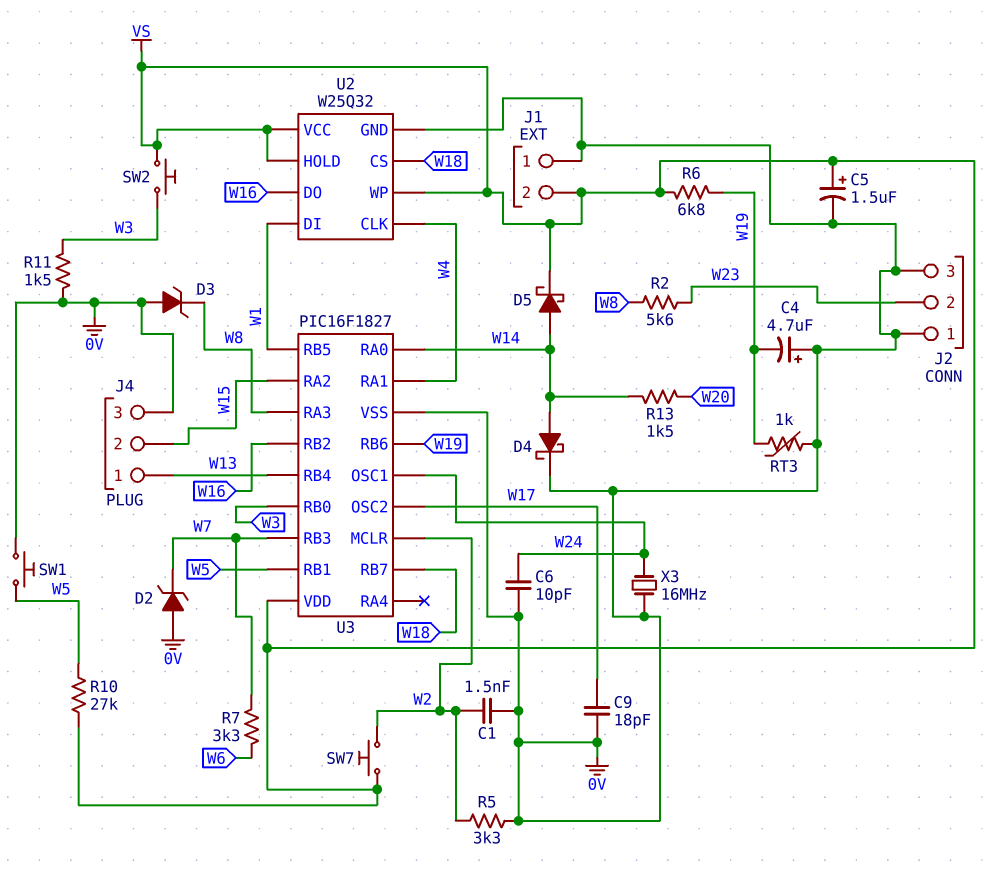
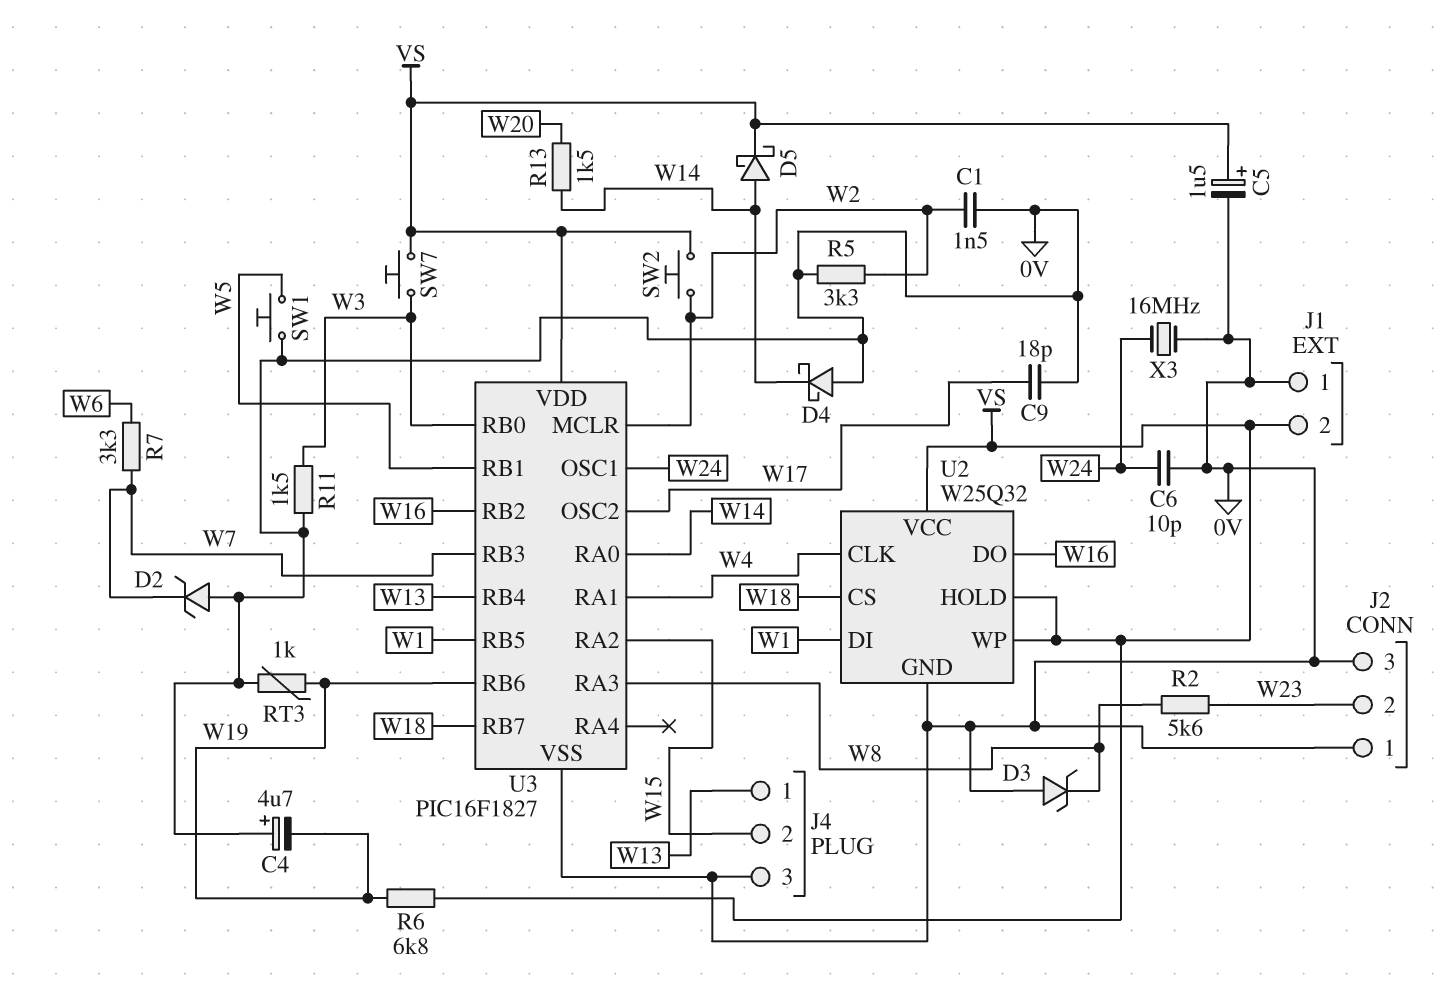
D4: schottky (A W14, K 0V) -> schottky (A 0V, K W14)
R10: 27k (VS, W5) -> none
SW2: button (VS, W3) -> button (VS, W2)
SW7: button (VS, W2) -> button (VS, W3)

